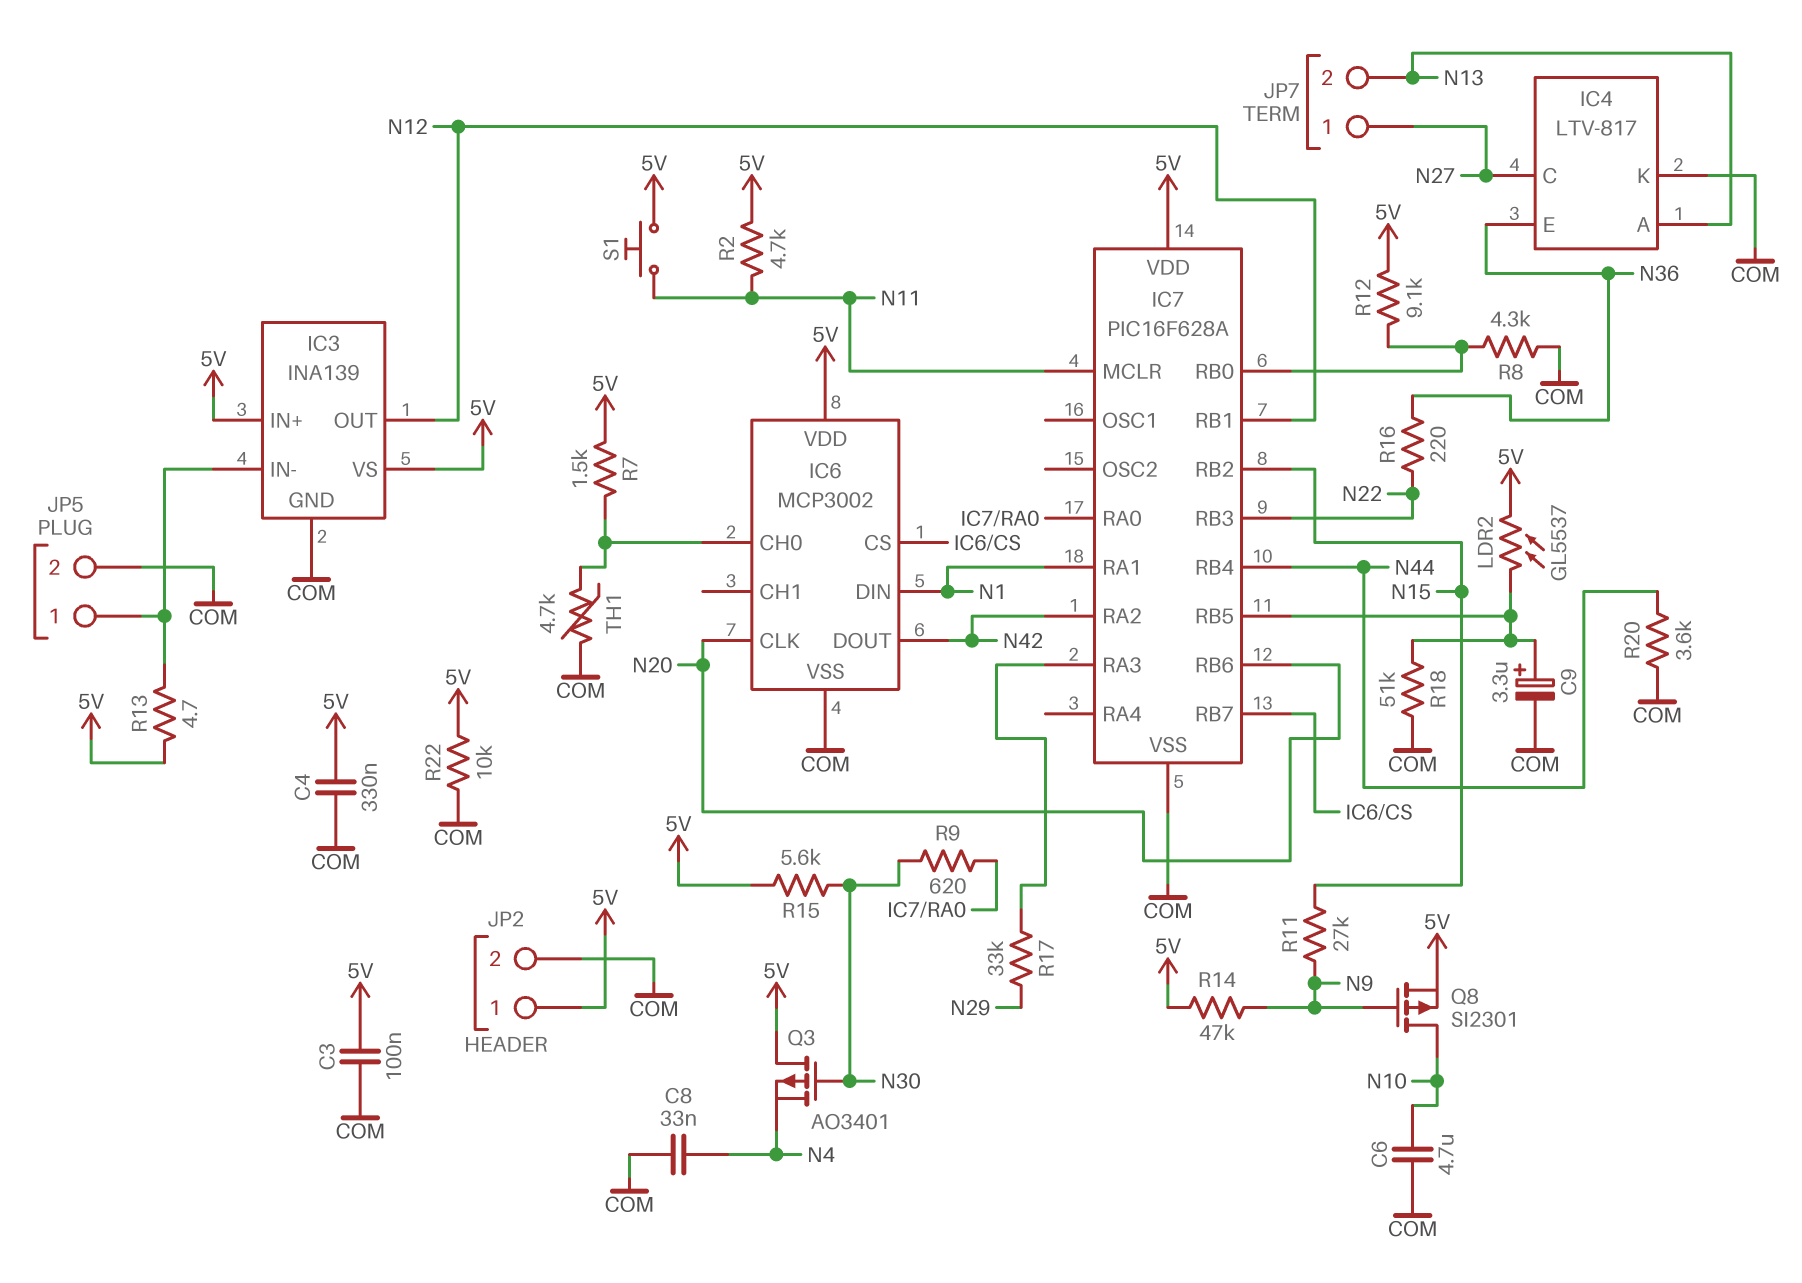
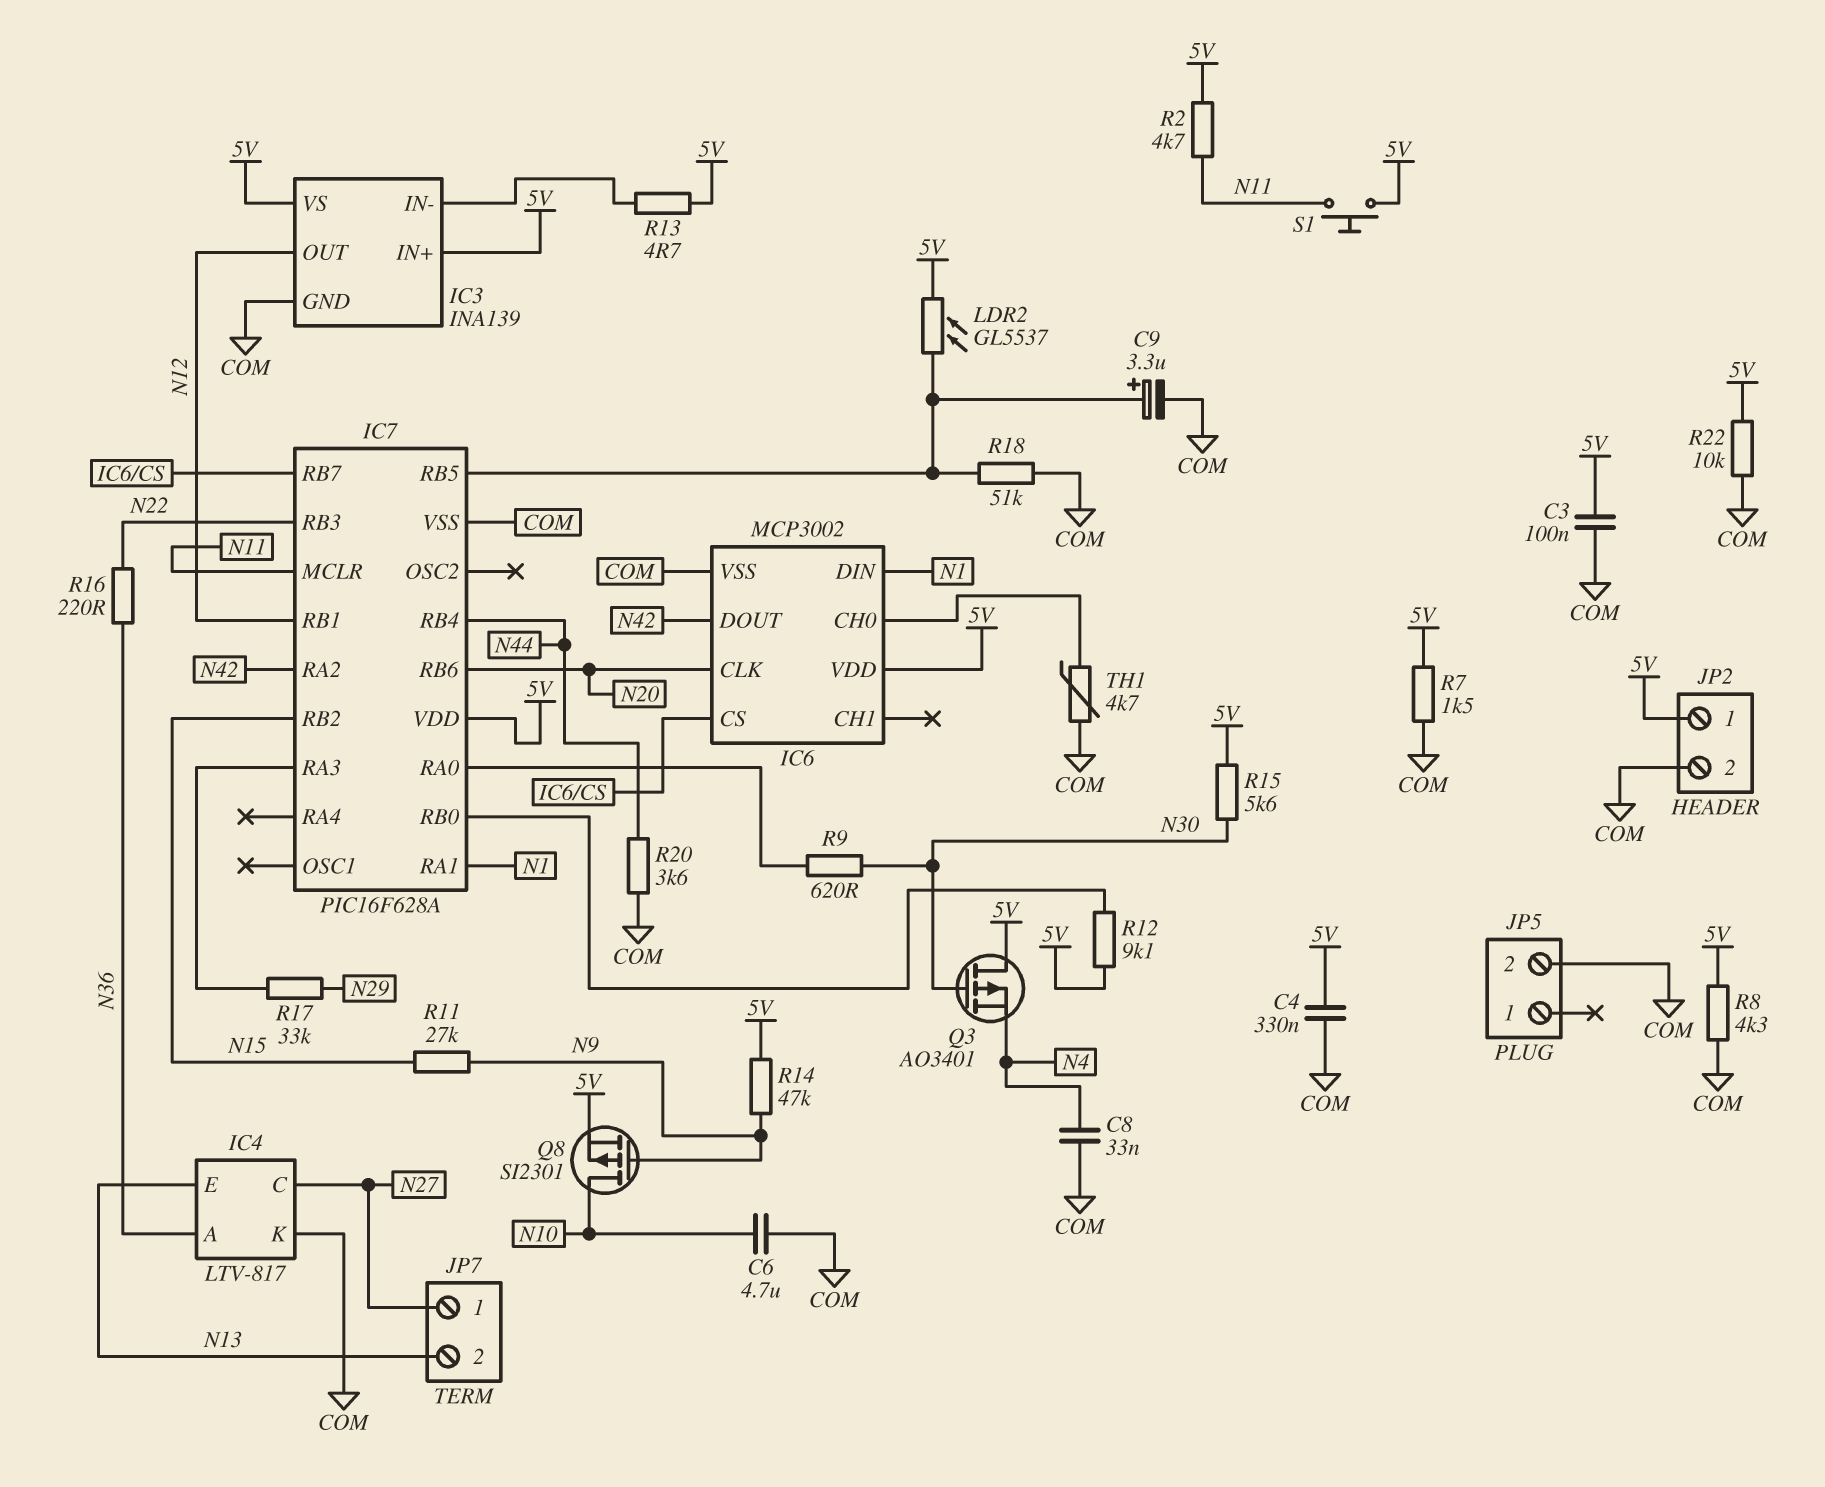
IC4 pin A: N13 -> N36
IC4 pin E: N36 -> N13
JP5 pin 1: IC3/IN- -> none
R7: 1.5k (5V, IC6/CH0) -> 1.5k (5V, COM)
R8: 4.3k (COM, IC7/RB0) -> 4.3k (5V, COM)

